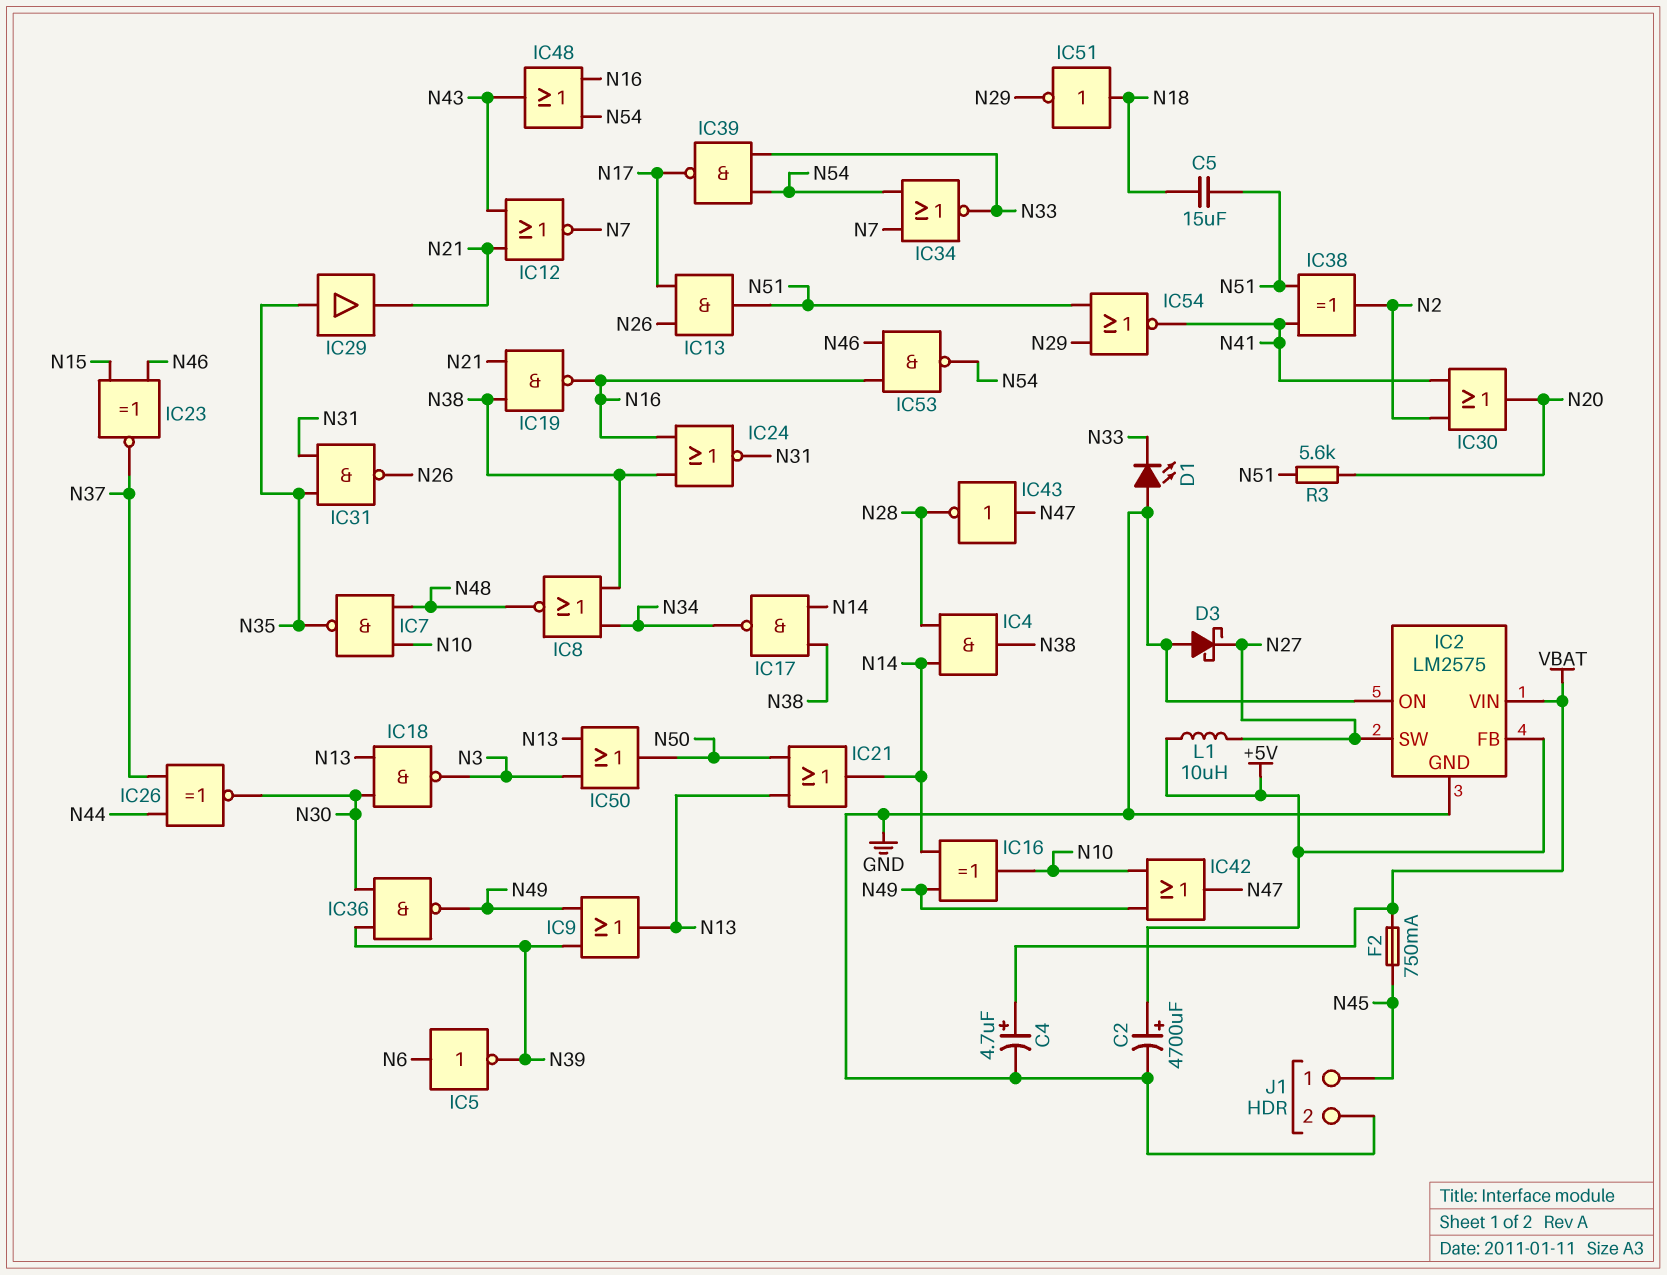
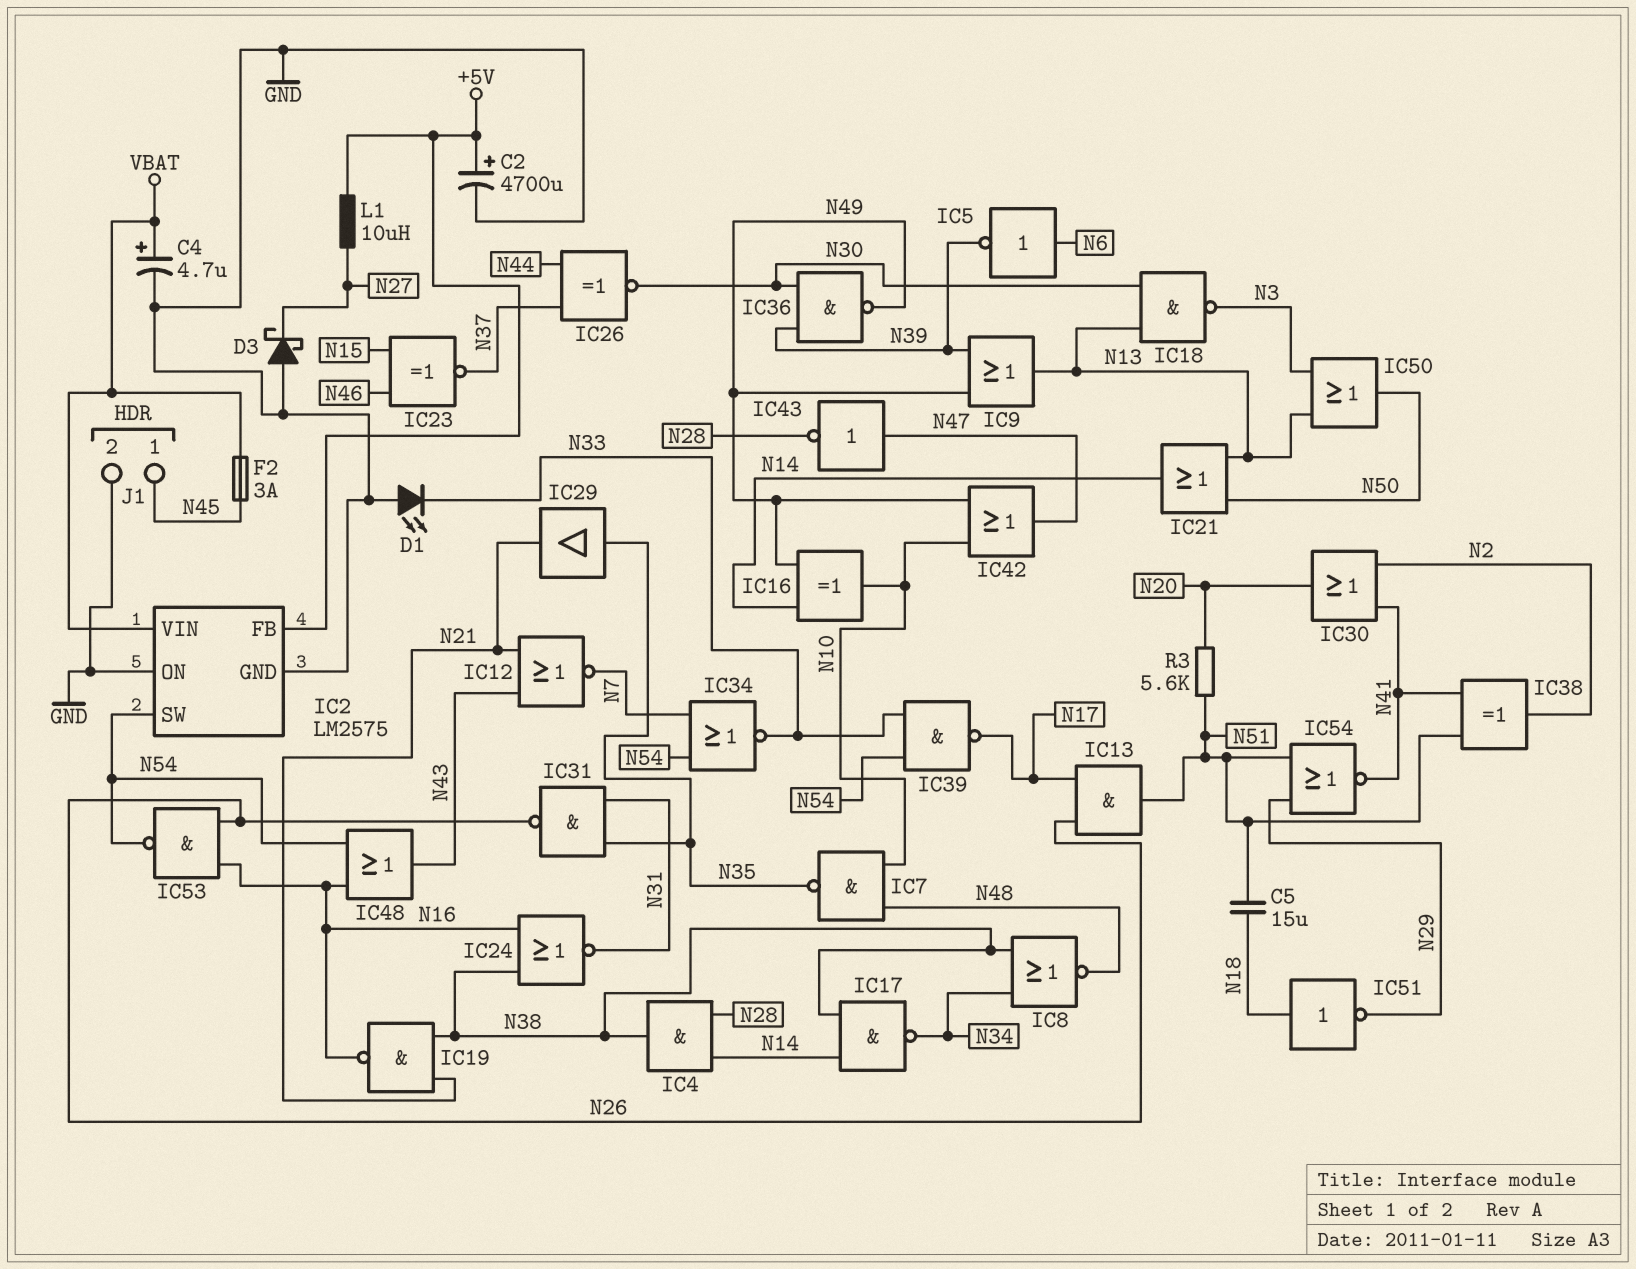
F2: 750mA (N45, VBAT) -> 3A (N45, VBAT)
IC2 pin SW: N27 -> N54
IC53: NAND (in N16, in N46, out N54) -> NAND (in N16, in N26, out N54)

